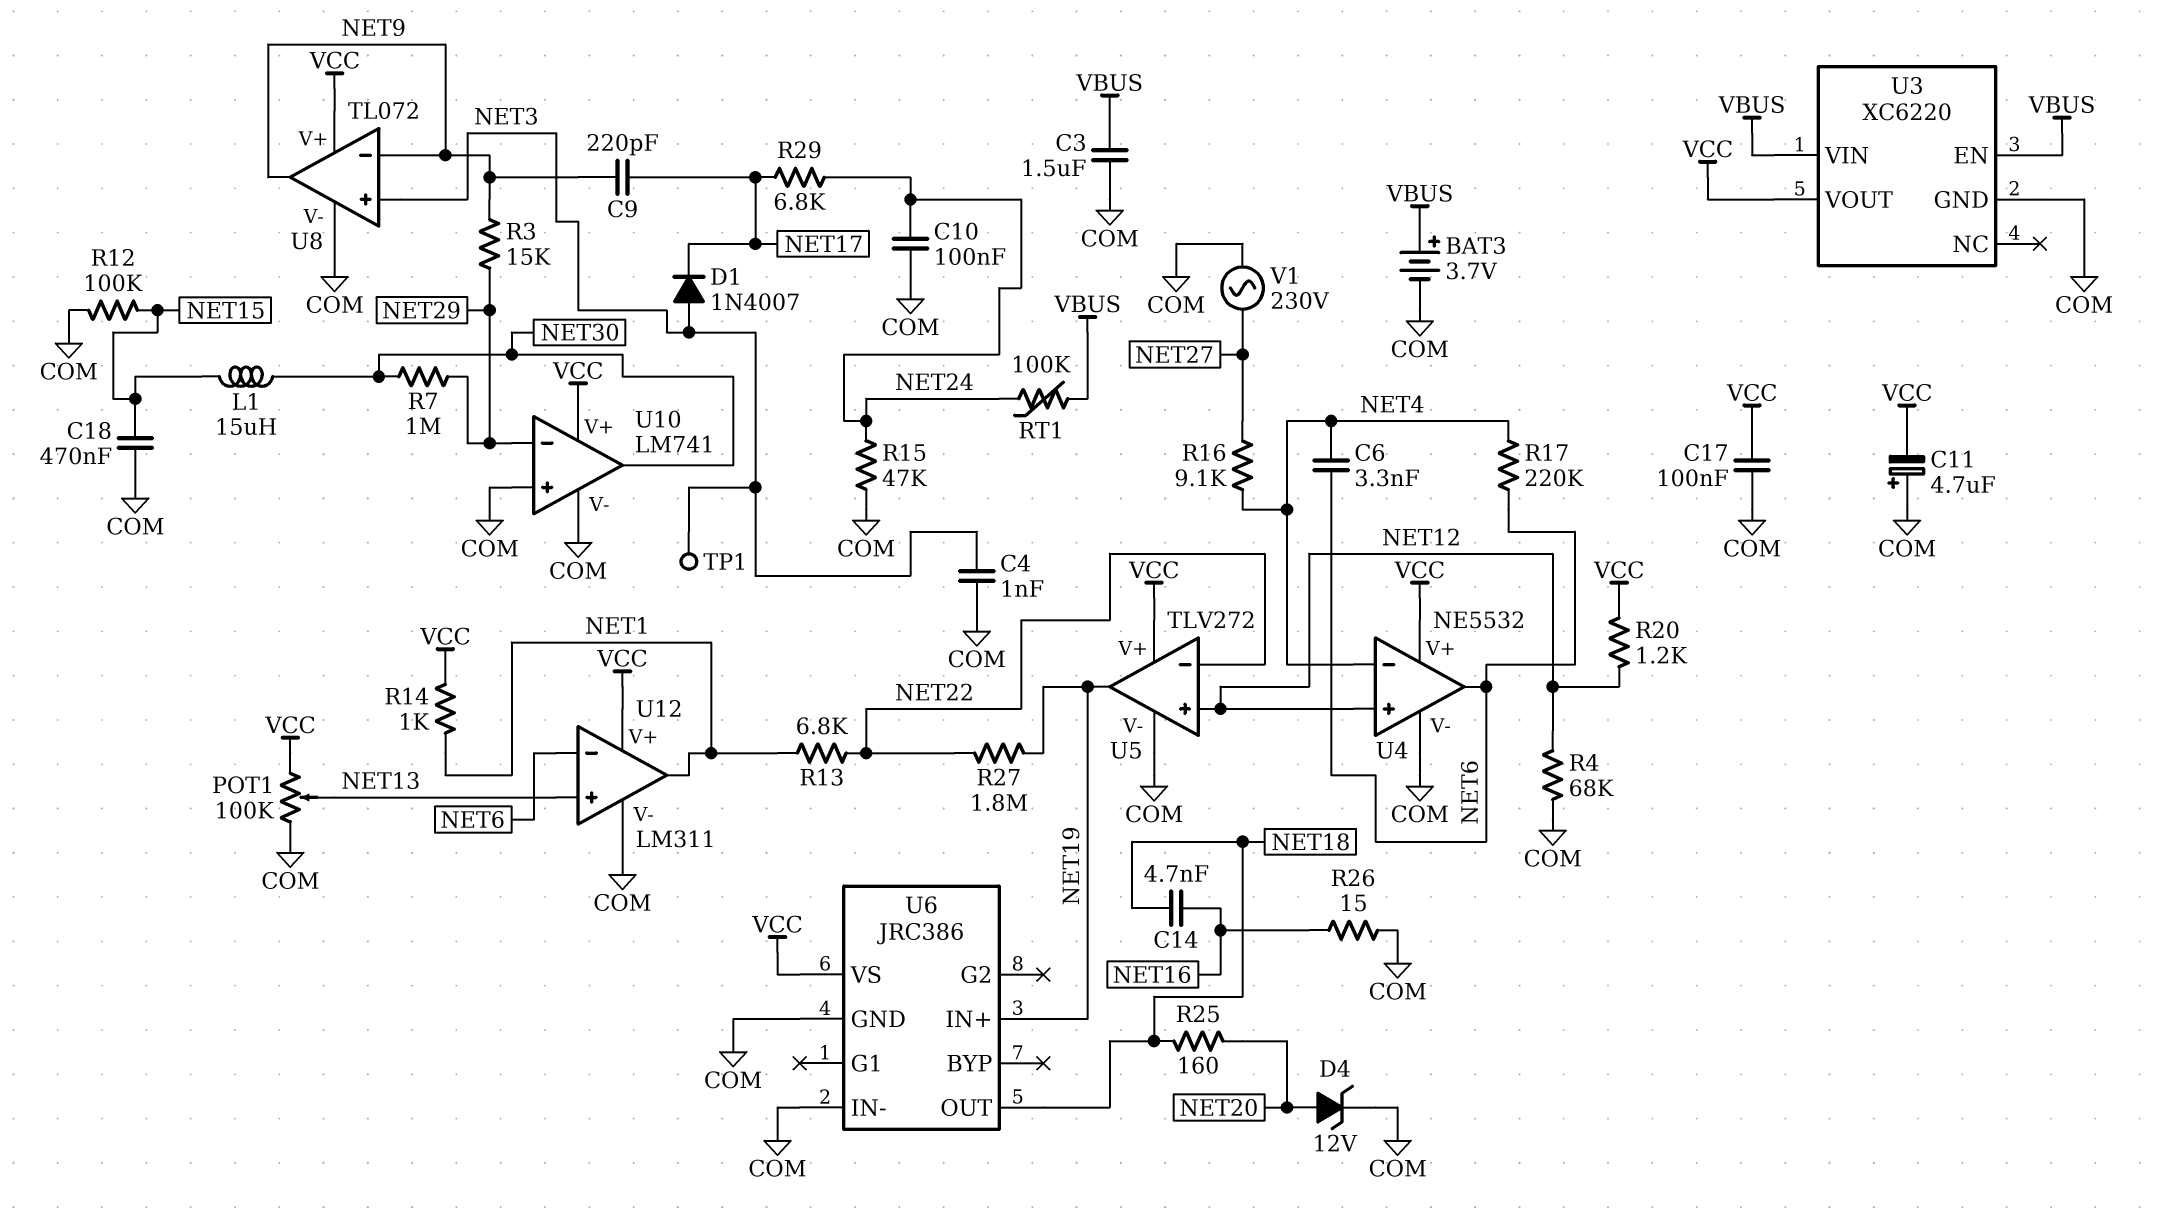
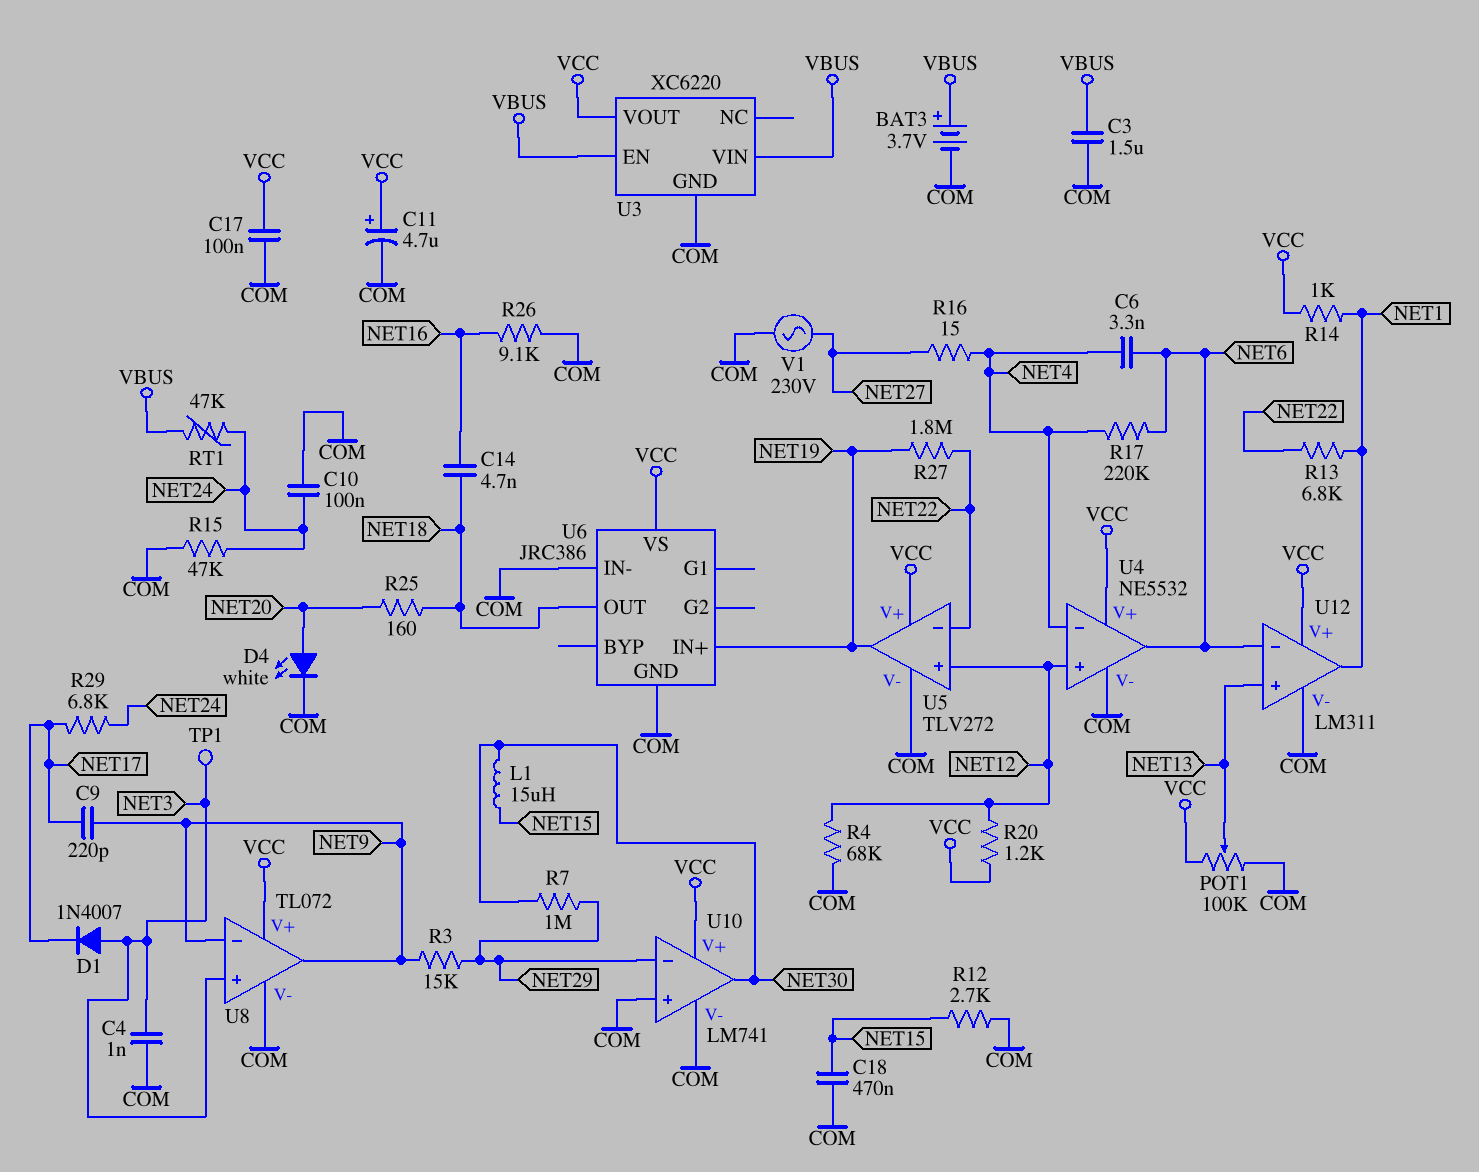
C11: 4.7uF (plus COM, minus VCC) -> 4.7uF (plus VCC, minus COM)
D4: zener 12V (A NET20, K COM) -> LED white (A NET20, K COM)
R12: 100k (COM, NET15) -> 2.7k (COM, NET15)
R16: 9.1k (NET4, NET27) -> 15 (NET4, NET27)
R26: 15 (COM, NET16) -> 9.1k (COM, NET16)
RT1: 100k (NET24, VBUS) -> 47k (NET24, VBUS)

